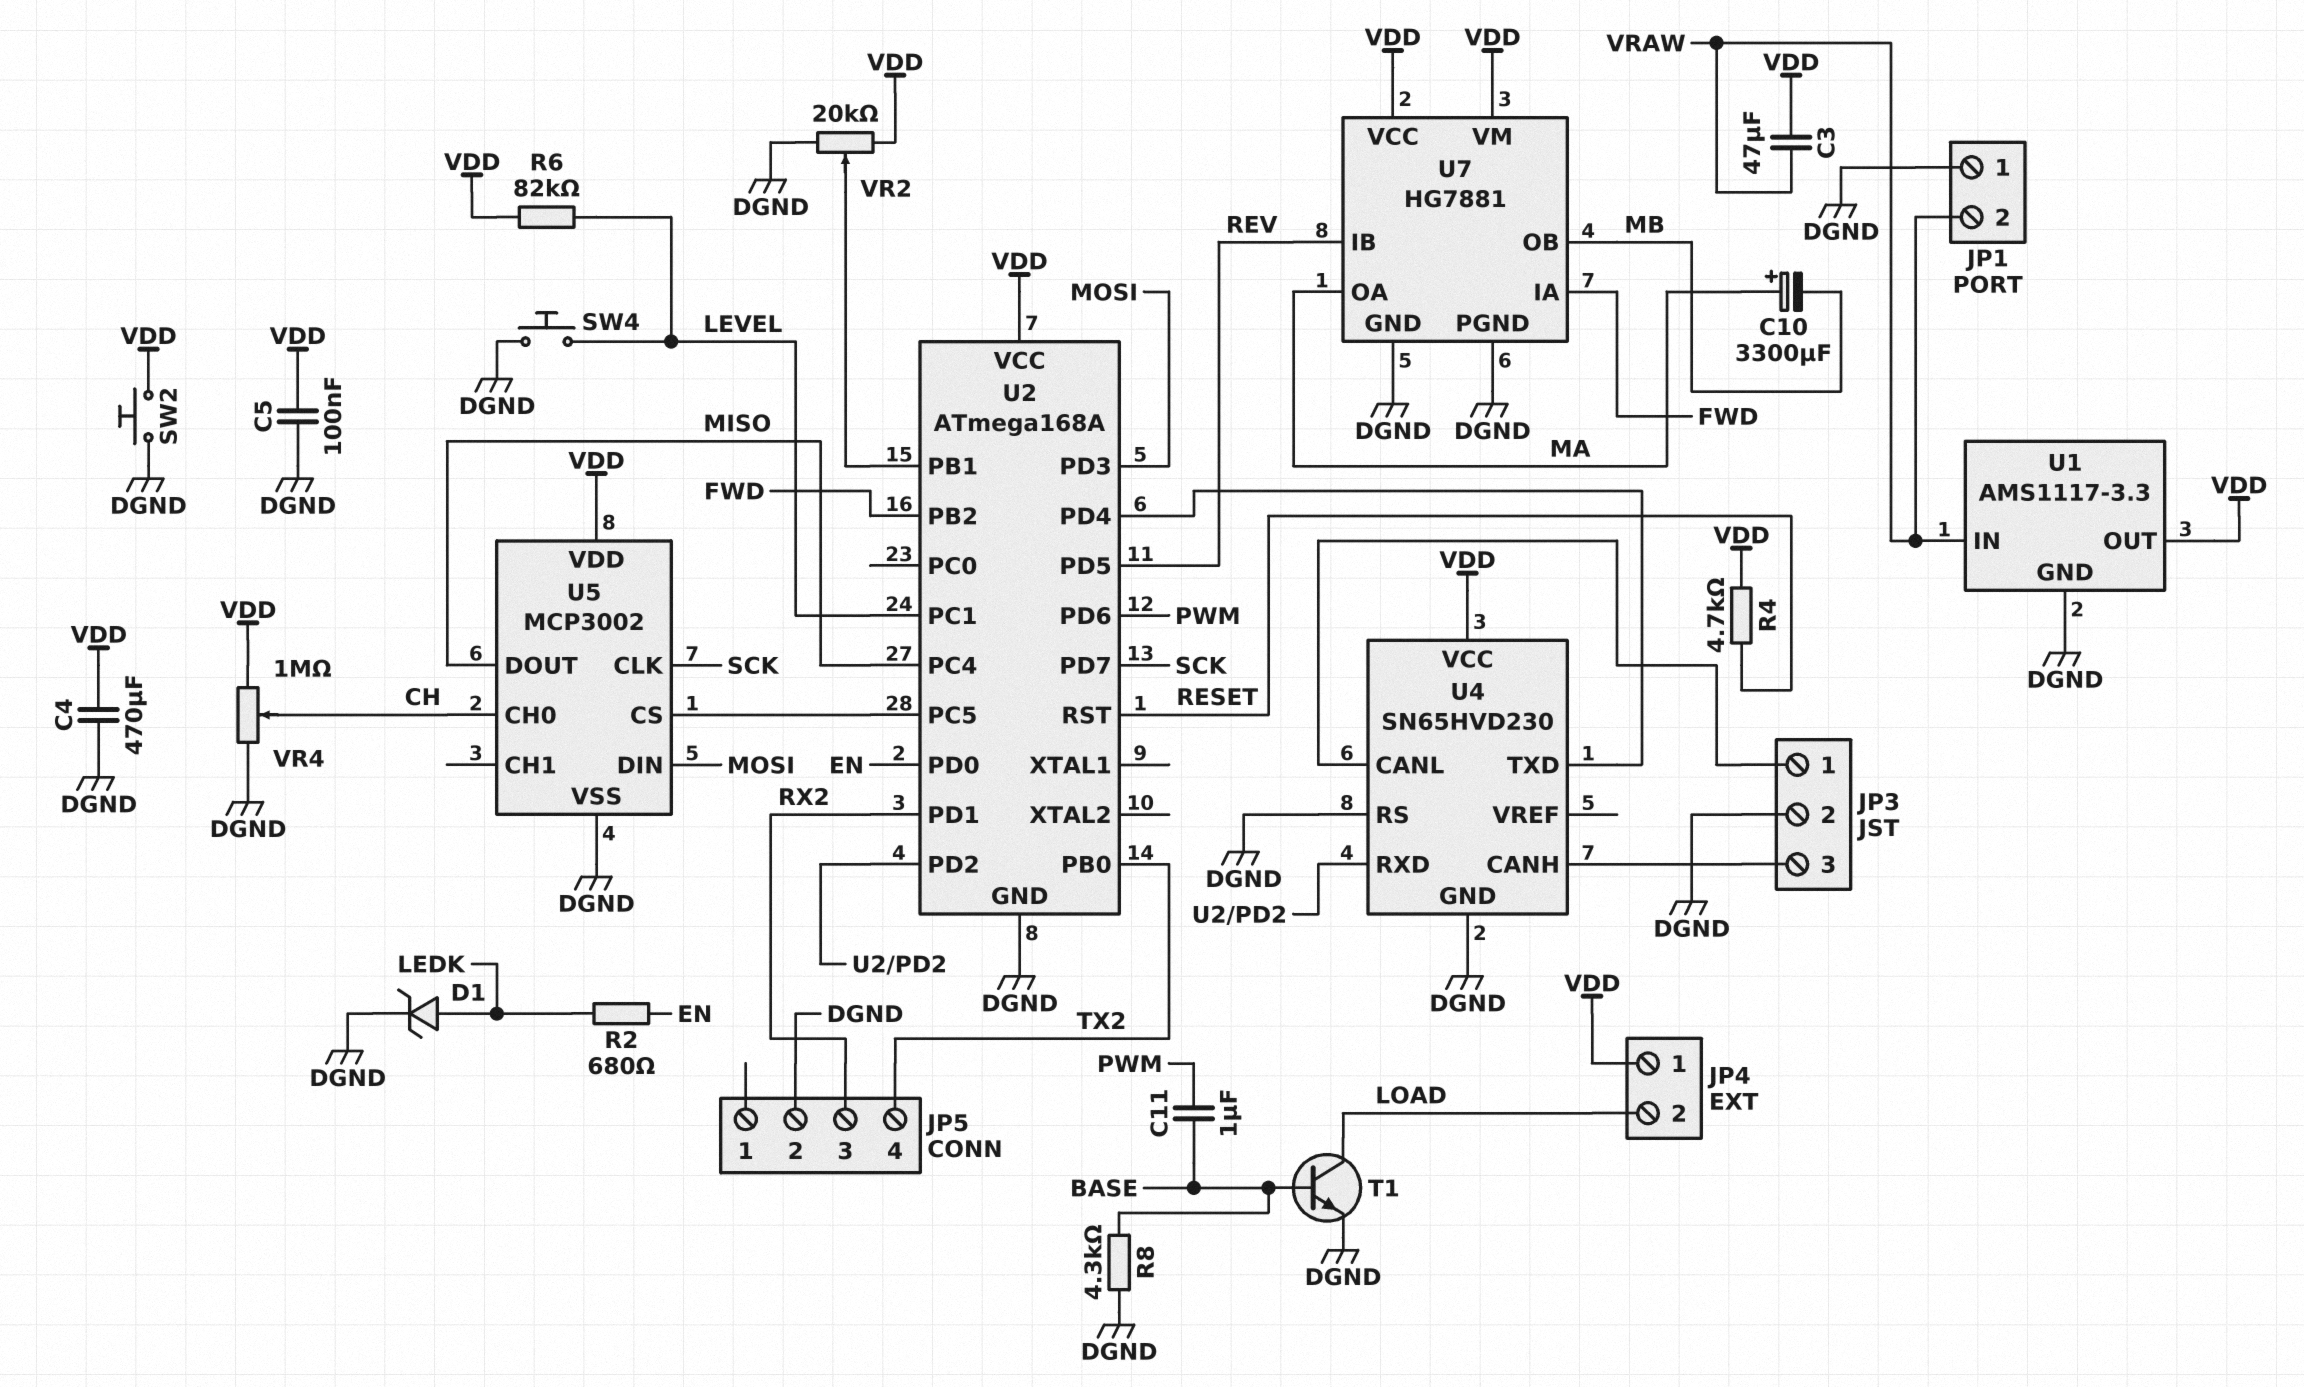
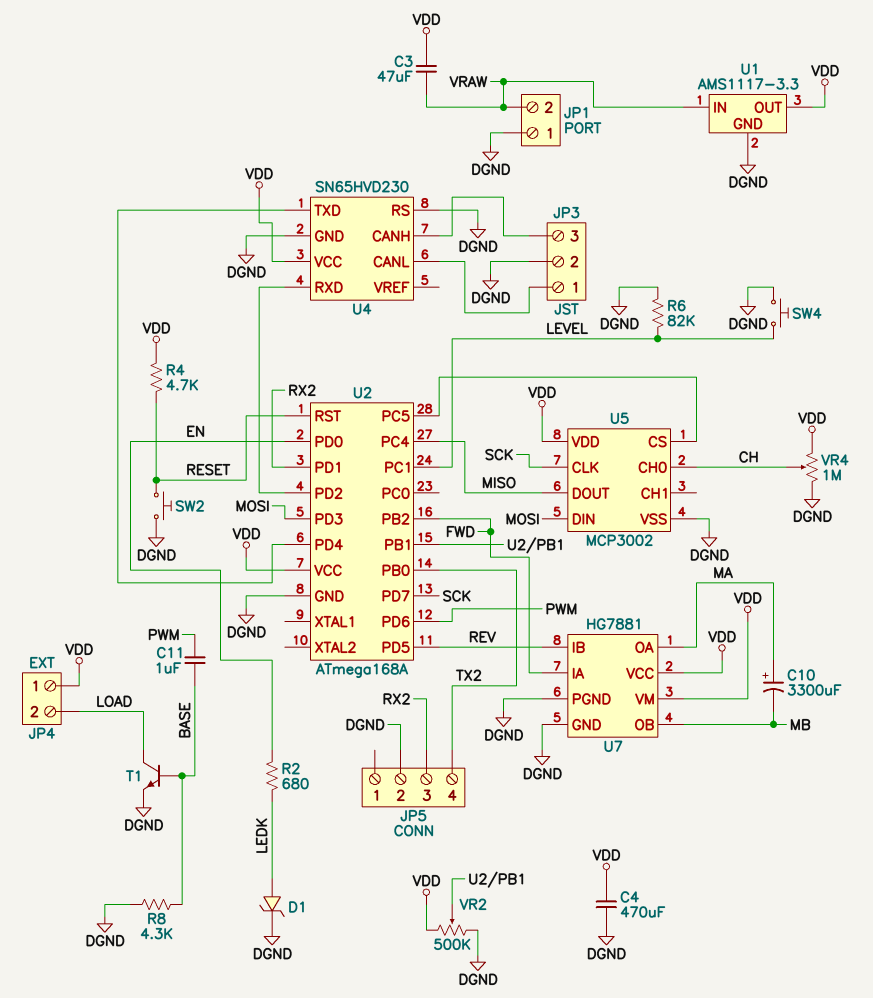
C5: 100nF (DGND, VDD) -> none
R6: 82k (LEVEL, VDD) -> 82k (DGND, LEVEL)
SW2: button (DGND, VDD) -> button (DGND, RESET)
VR2: 20k (DGND, VDD, wiper U2/PB1) -> 500k (DGND, VDD, wiper U2/PB1)

